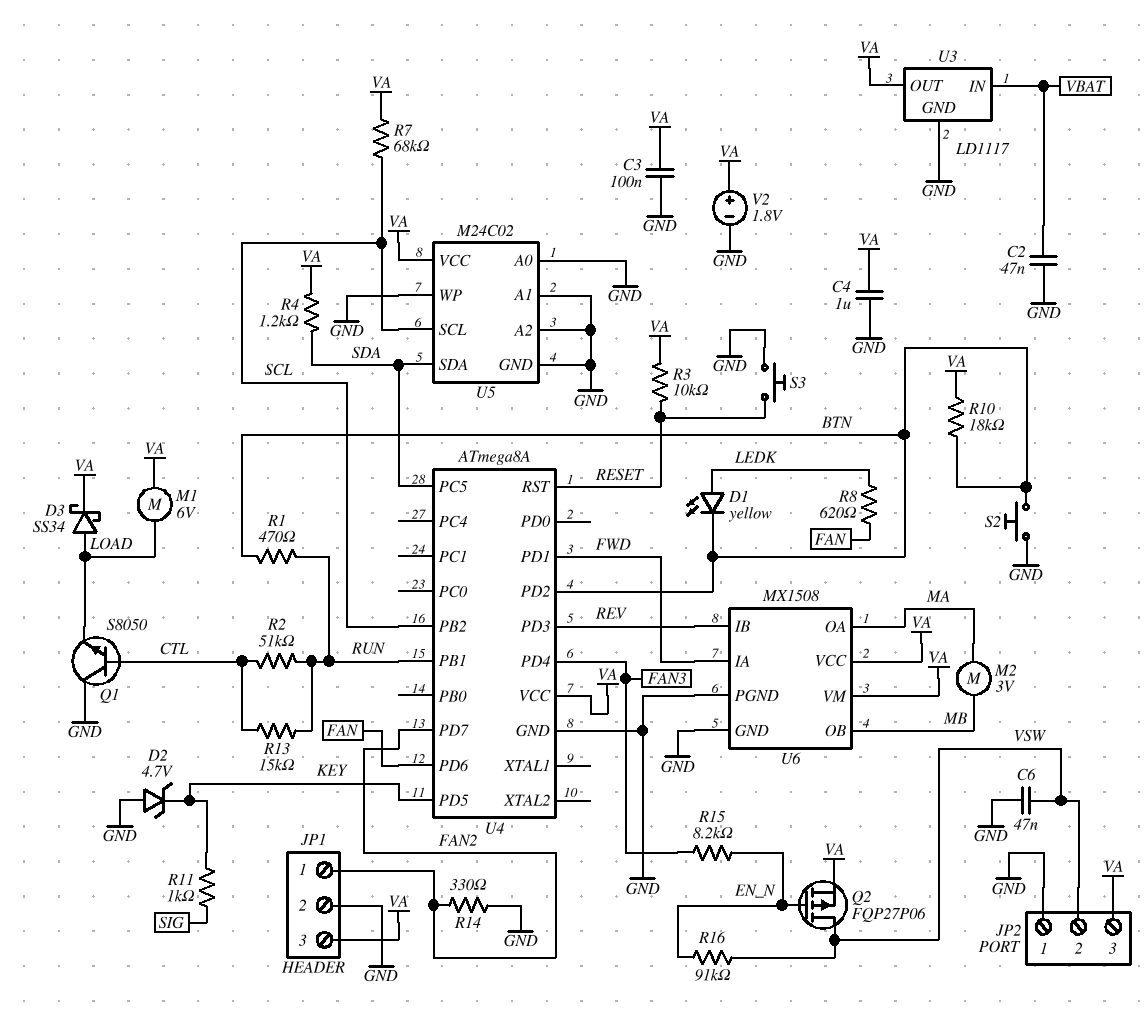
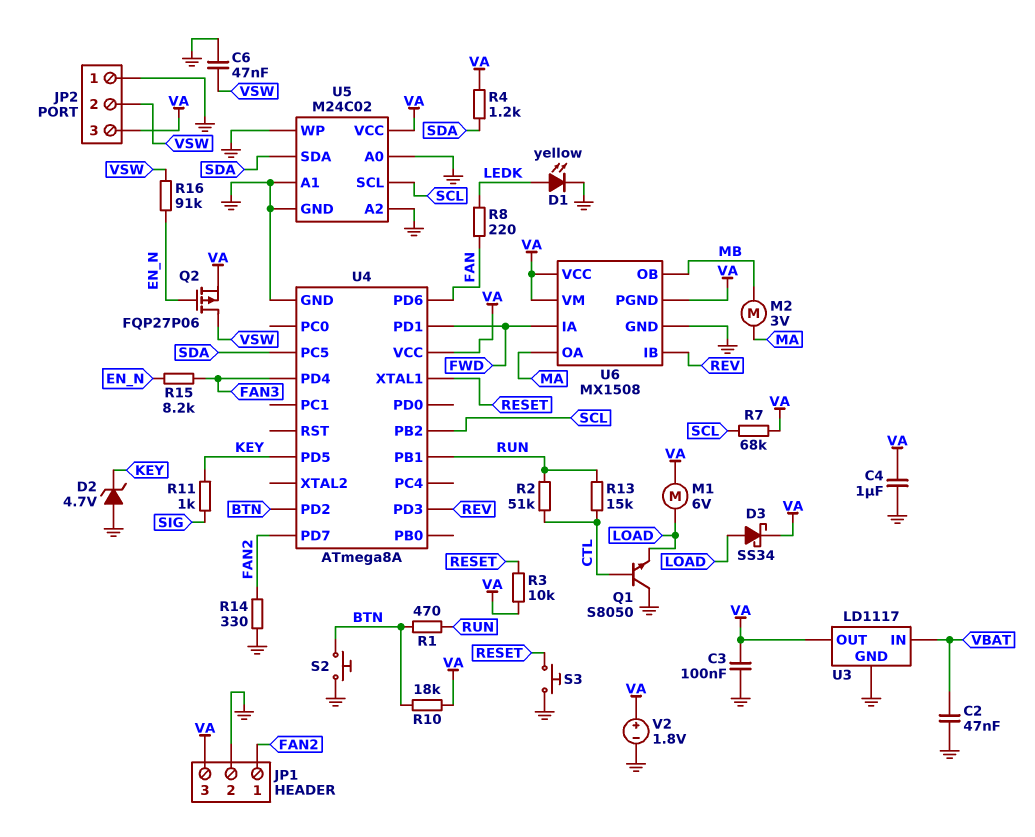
D1: LED yellow (A LEDK, K BTN) -> LED yellow (A LEDK, K GND)
R8: 620 (FAN, LEDK) -> 220 (FAN, LEDK)
U4 pin RST: RESET -> none
U4 pin XTAL1: none -> RESET
U6 pin PGND: GND -> VA

